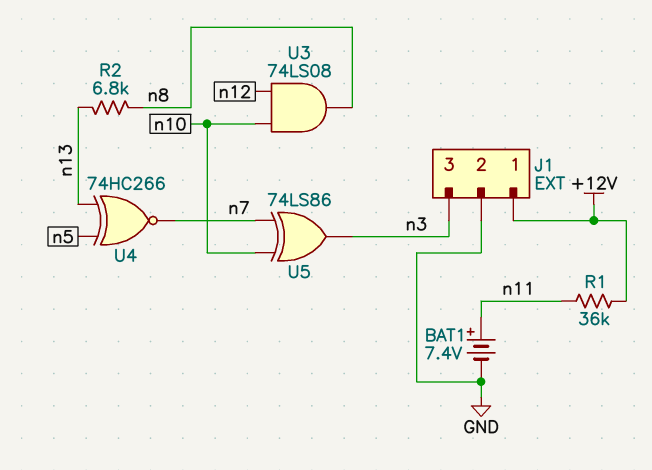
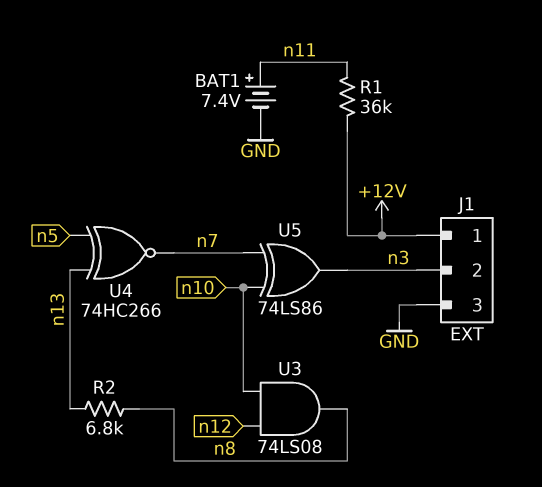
J1 pin 2: GND -> n3
J1 pin 3: n3 -> GND

